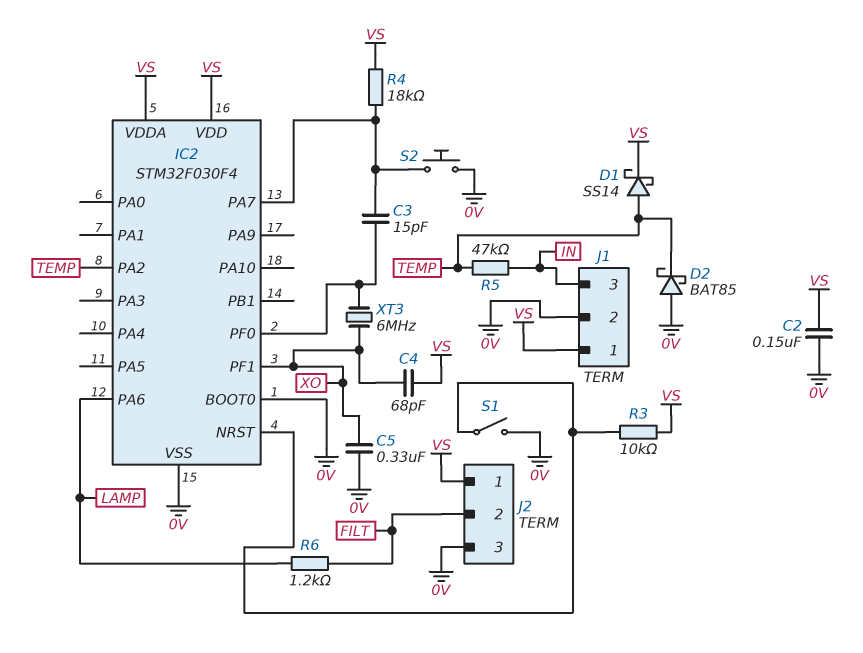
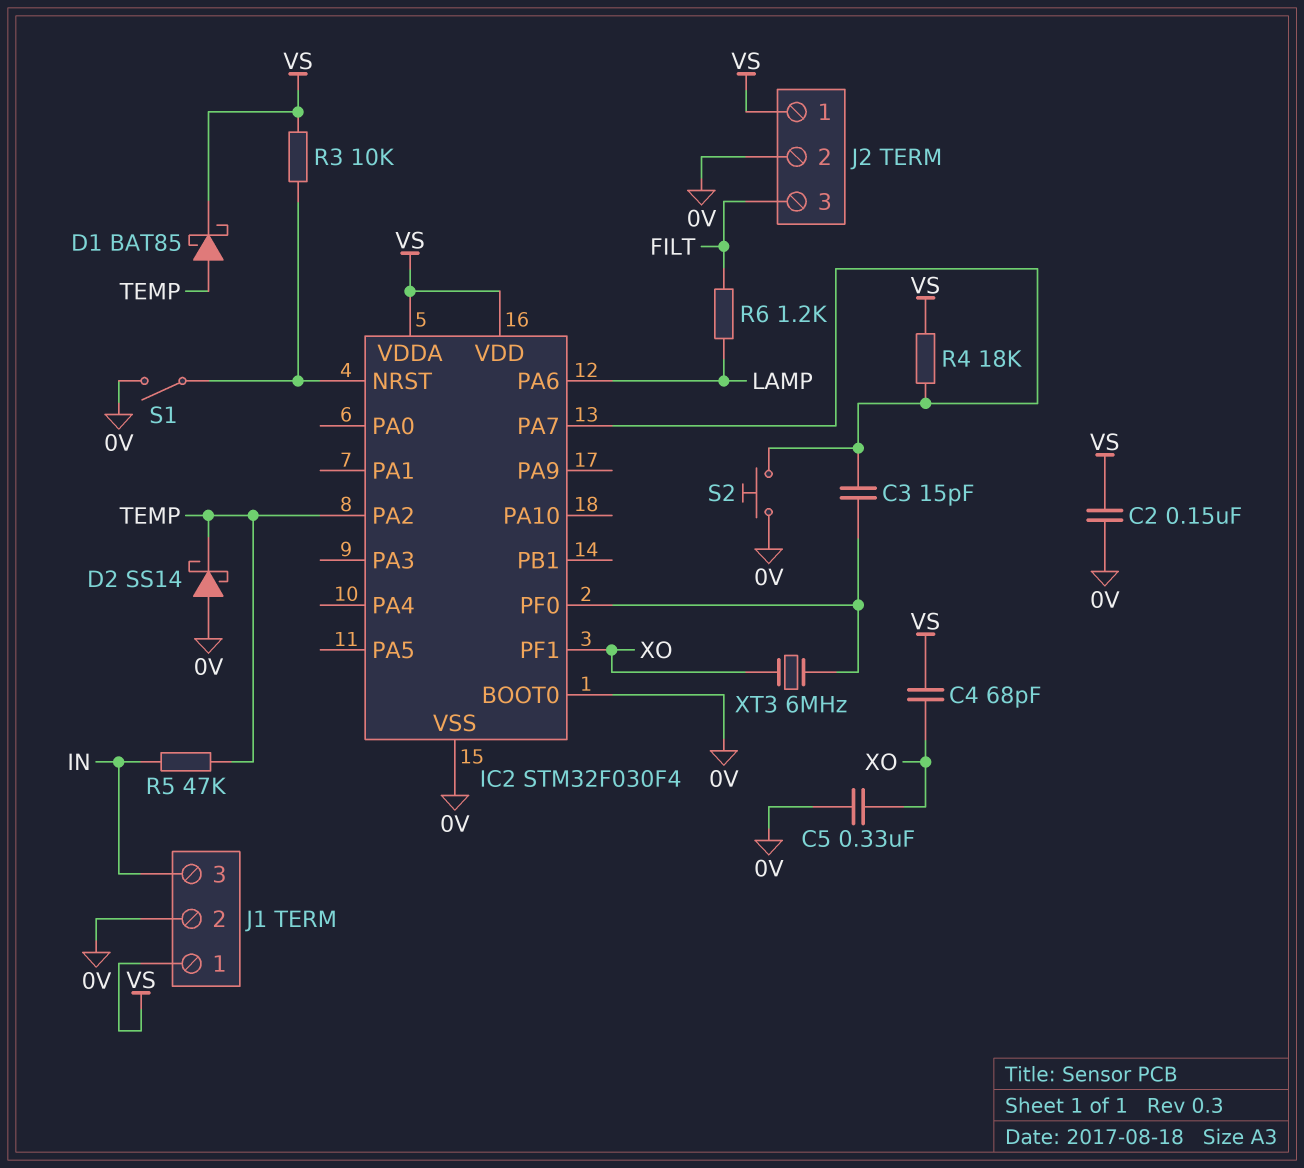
D1: schottky SS14 (A TEMP, K VS) -> schottky BAT85 (A TEMP, K VS)
D2: schottky BAT85 (A 0V, K TEMP) -> schottky SS14 (A 0V, K TEMP)
J2 pin 2: FILT -> 0V
J2 pin 3: 0V -> FILT

